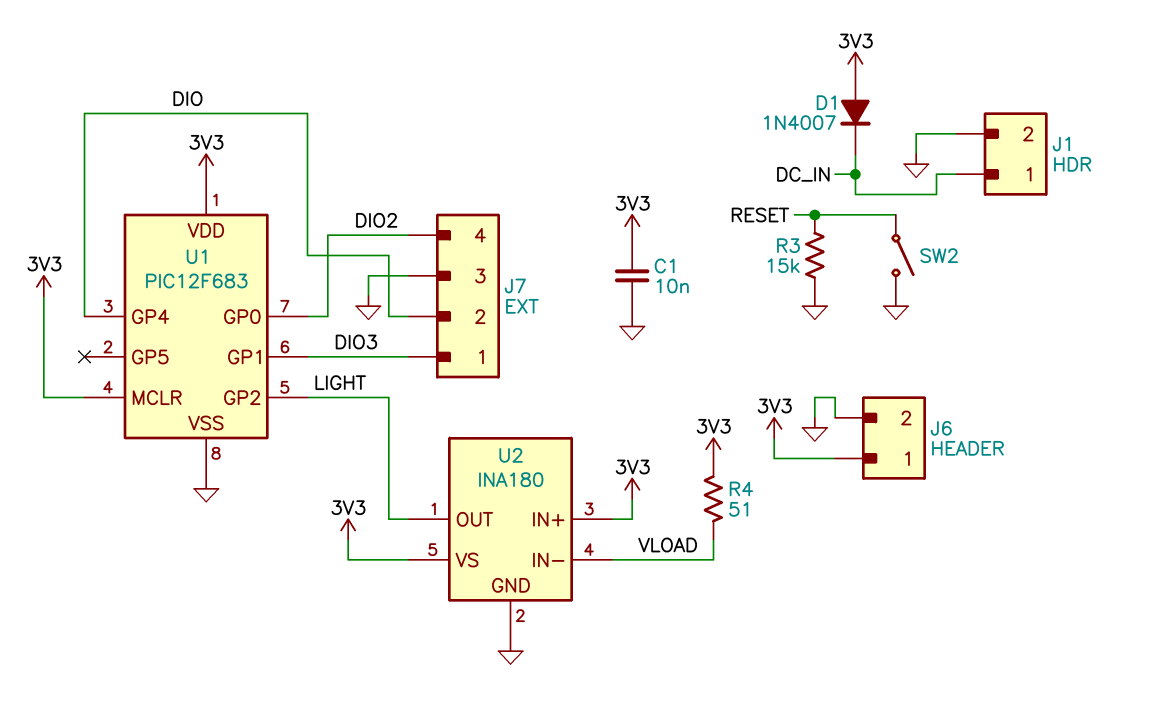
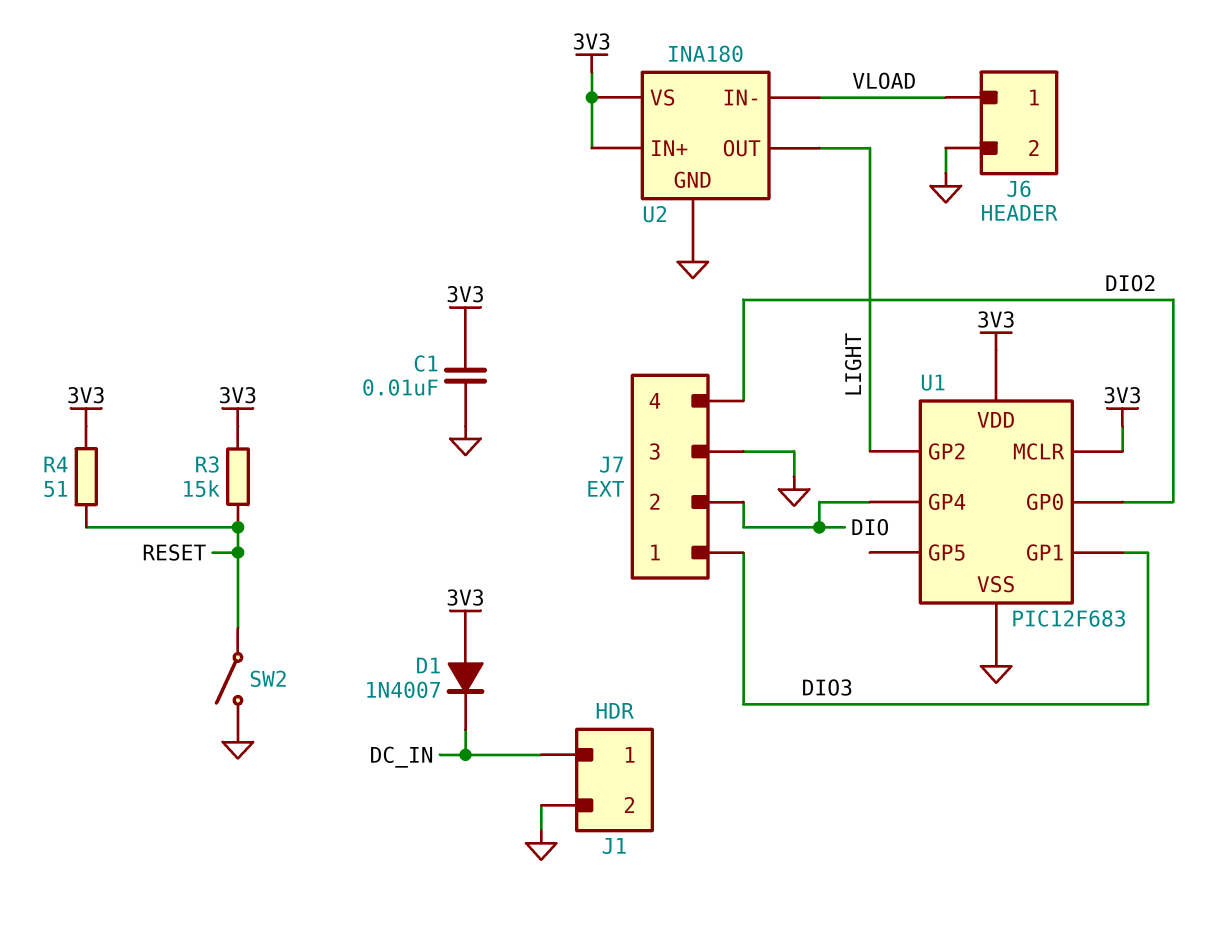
J6 pin 1: 3V3 -> VLOAD
R3: 15k (GND, RESET) -> 15k (3V3, RESET)
R4: 51 (3V3, VLOAD) -> 51 (3V3, RESET)

